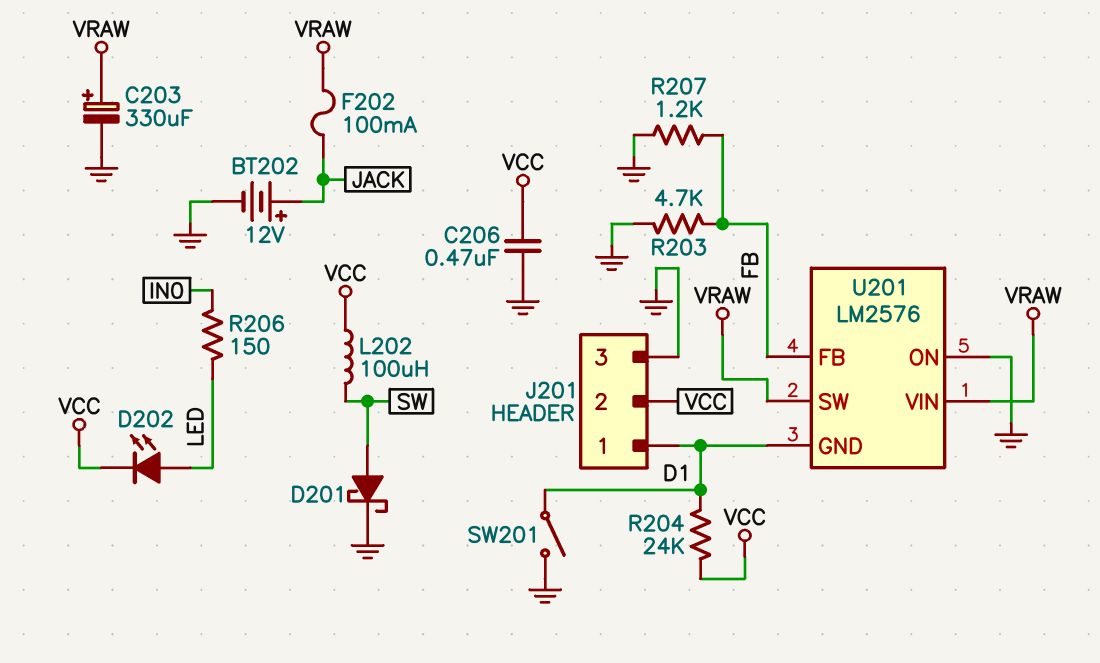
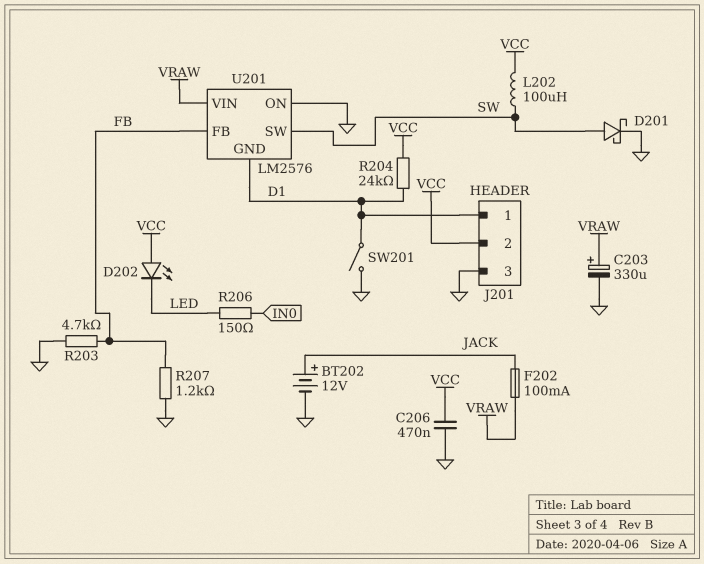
D202: LED (A LED, K VCC) -> LED (A VCC, K LED)
U201 pin SW: VRAW -> SW

